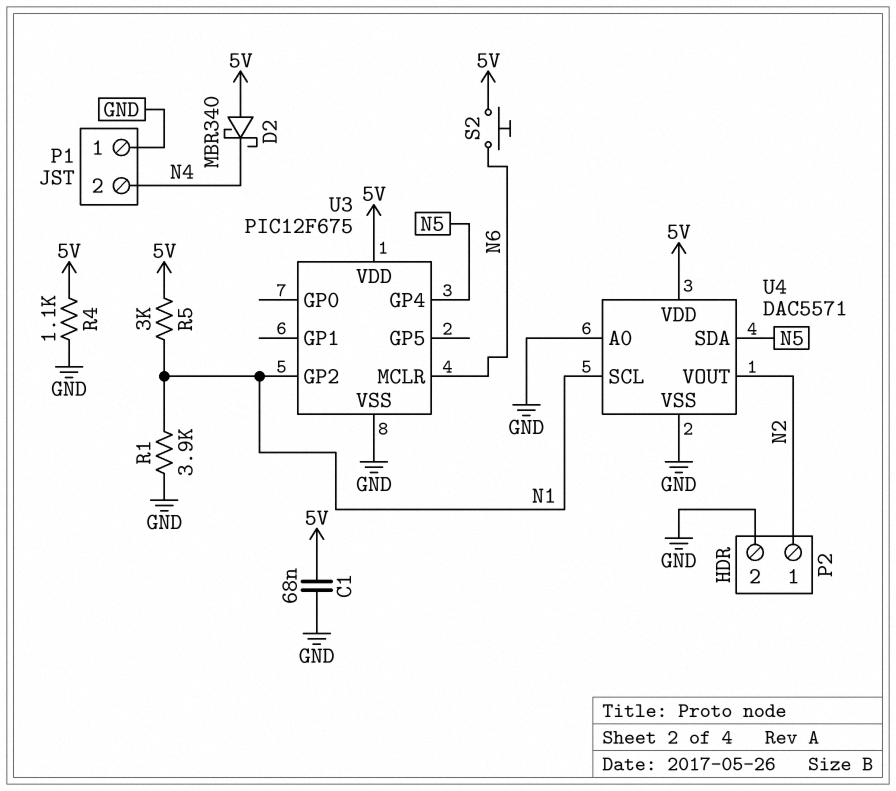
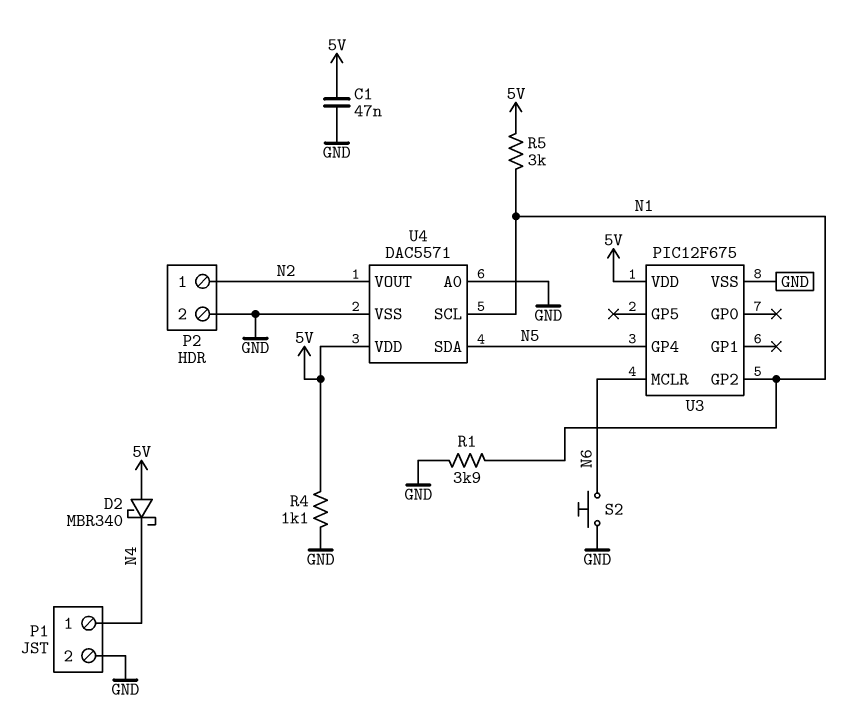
C1: 68nF (5V, GND) -> 47nF (5V, GND)
P1 pin 1: GND -> N4
P1 pin 2: N4 -> GND
S2: button (5V, N6) -> button (GND, N6)

